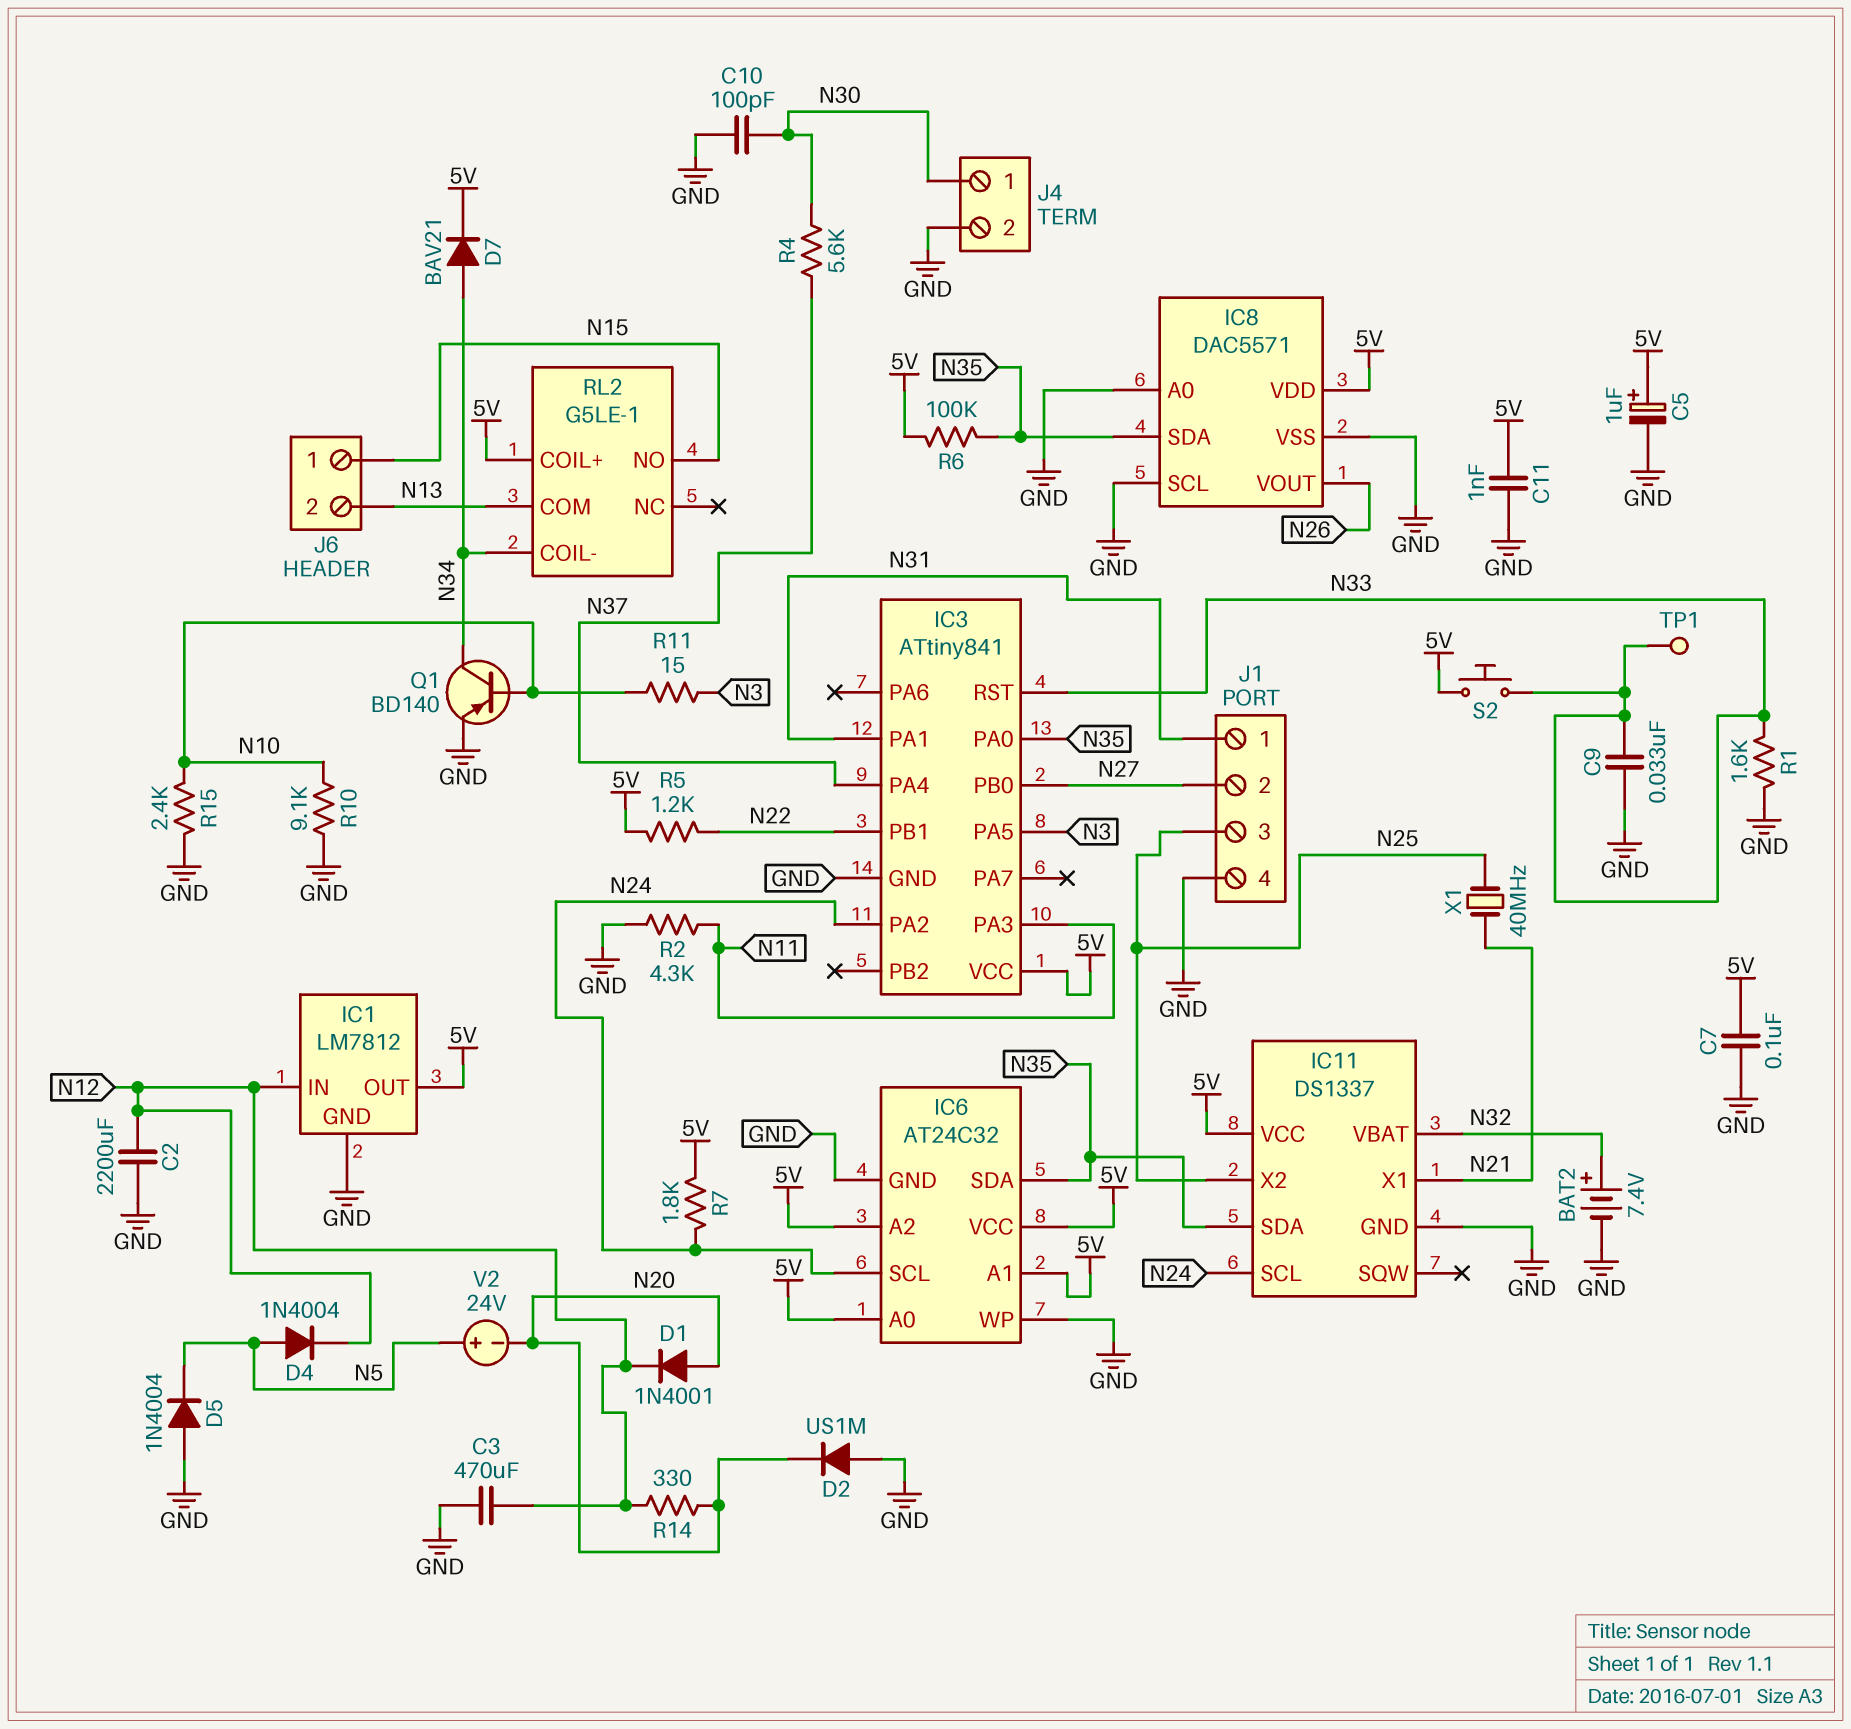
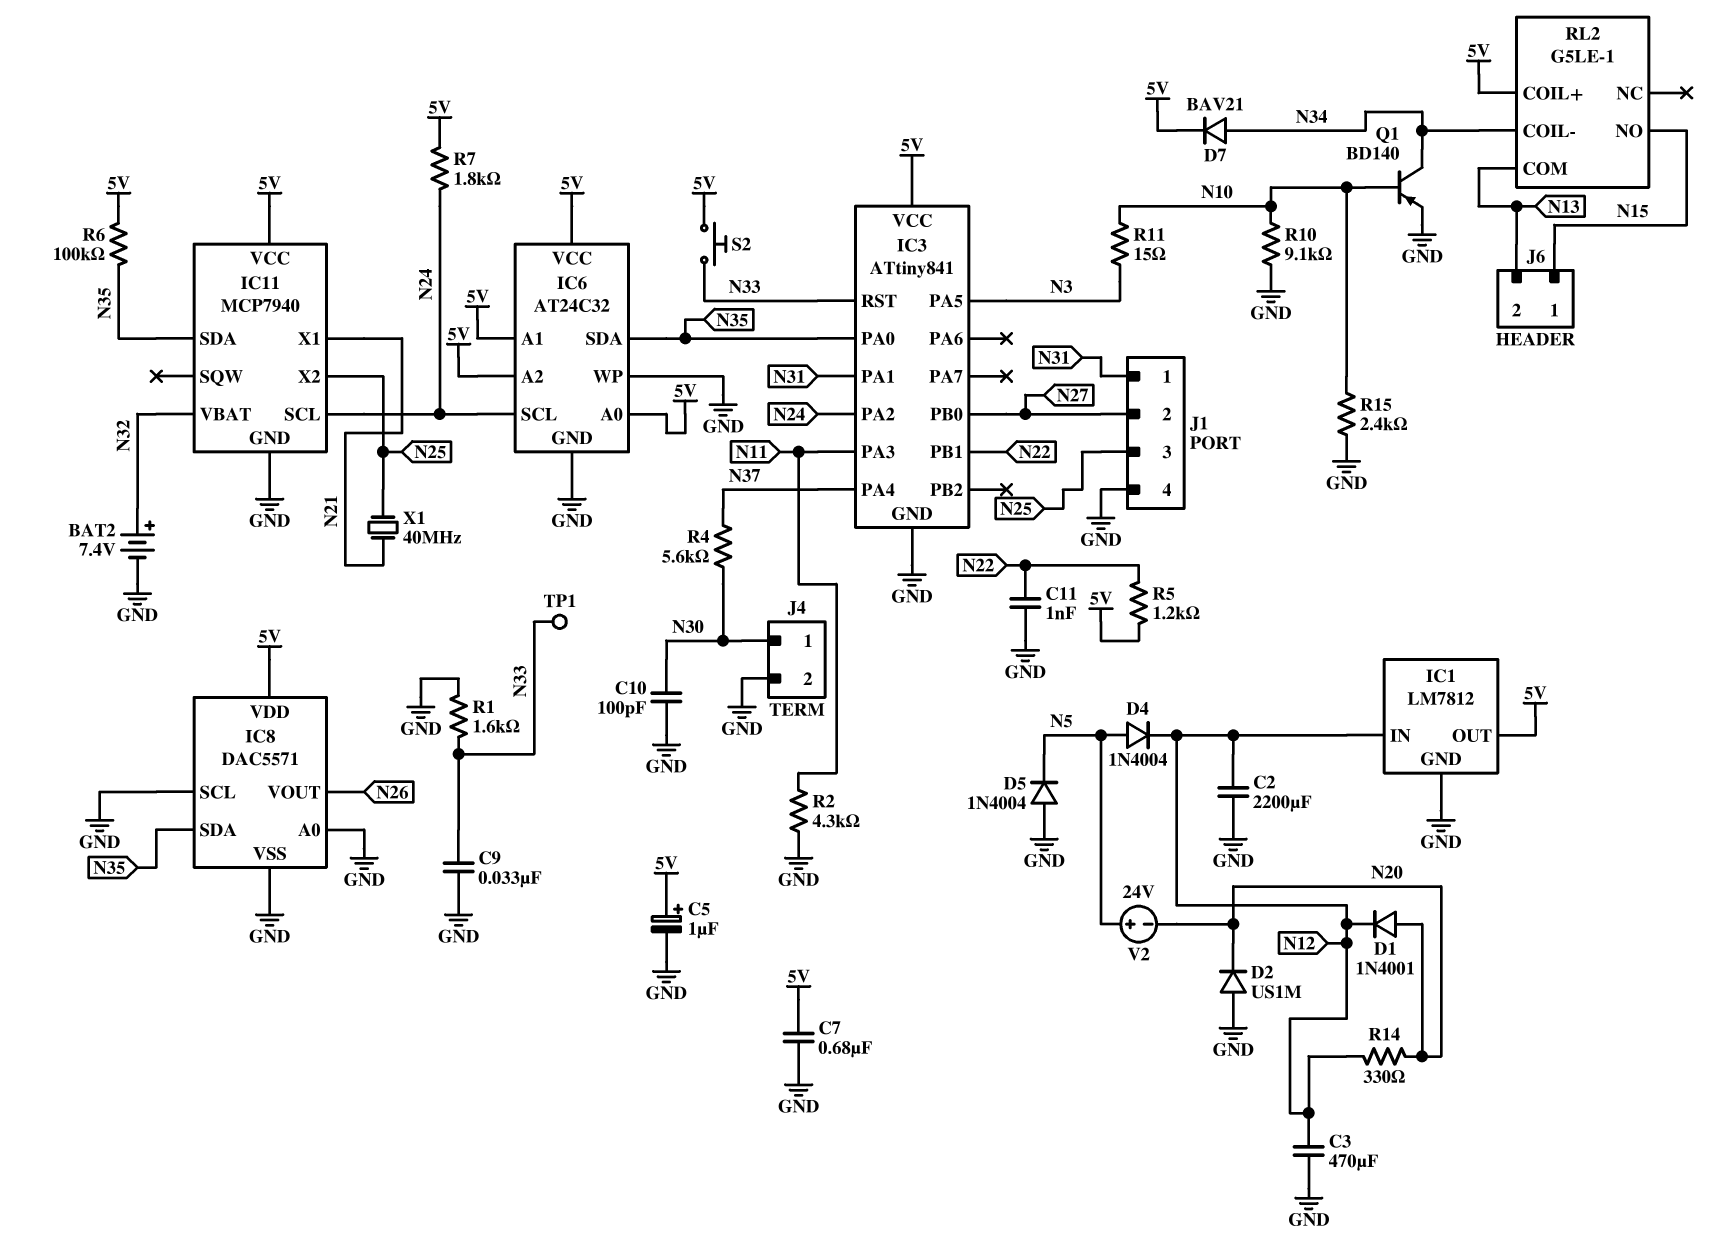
C7: 100nF (5V, GND) -> 680nF (5V, GND)
C11: 1nF (5V, GND) -> 1nF (GND, N22)
IC11: DS1337 -> MCP7940

